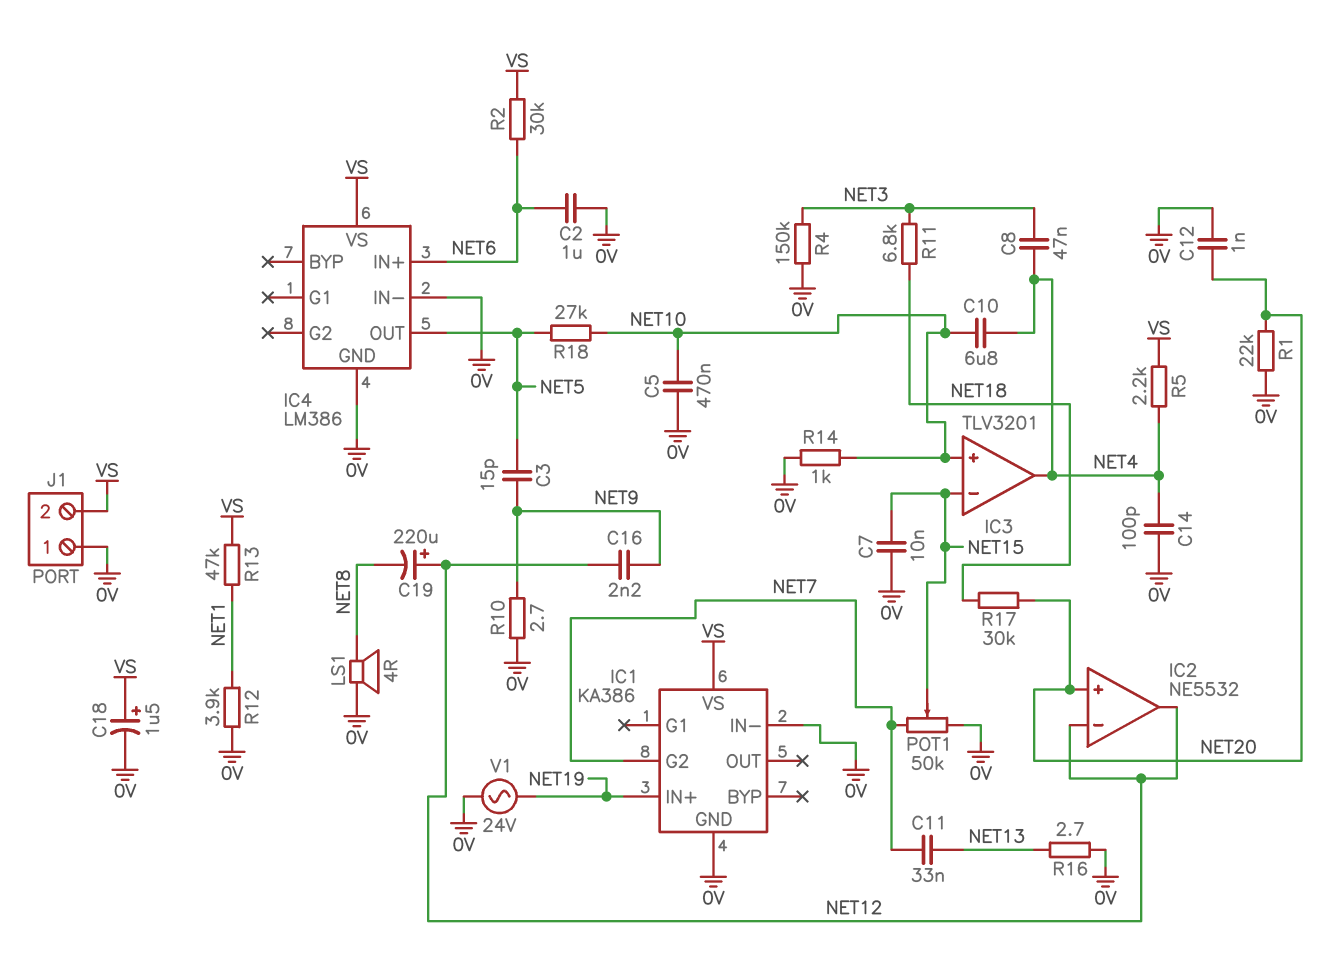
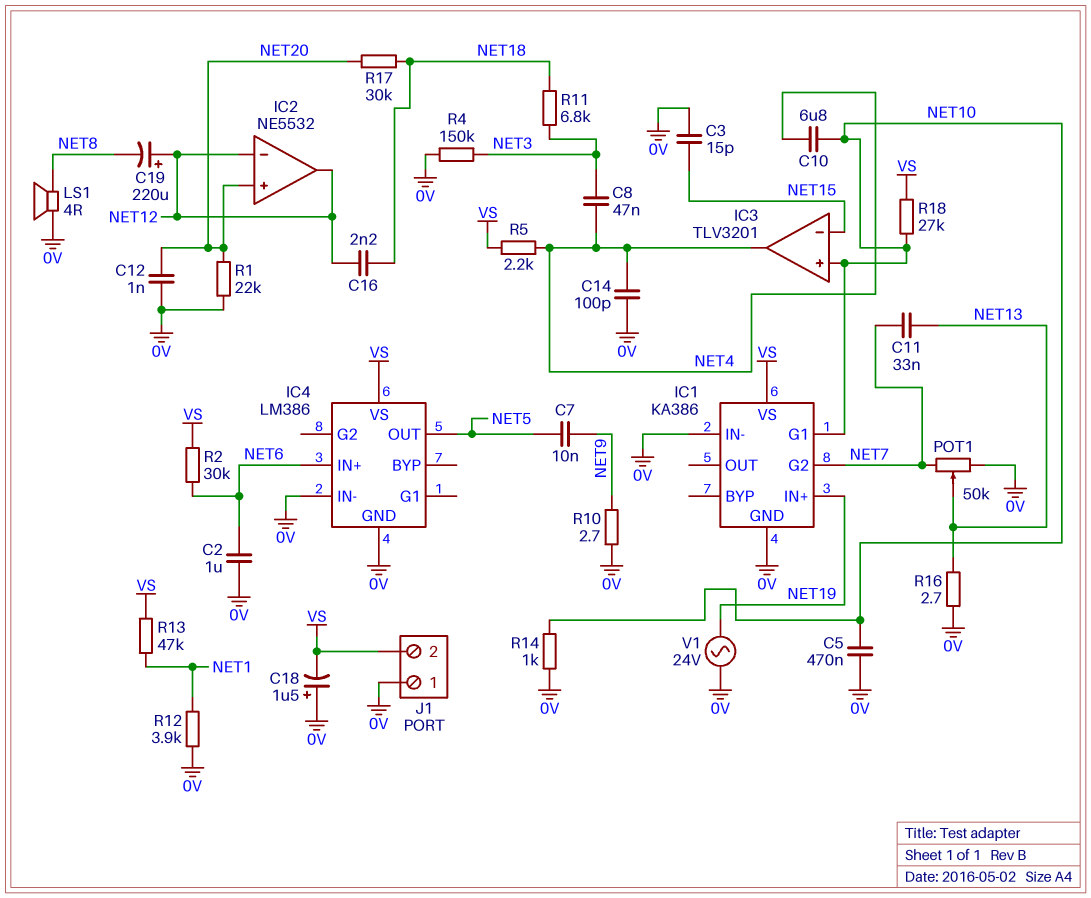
C3: 15pF (NET5, NET9) -> 15pF (0V, NET15)
C7: 10nF (0V, NET15) -> 10nF (NET5, NET9)
C16: 2.2nF (NET9, NET12) -> 2.2nF (NET12, NET18)
C18: 1.5uF (plus VS, minus 0V) -> 1.5uF (plus 0V, minus VS)
IC1 pin G1: none -> NET10
POT1: 50k (0V, NET7, wiper NET15) -> 50k (0V, NET7, wiper NET13)
R18: 27k (NET5, NET10) -> 27k (NET10, VS)

